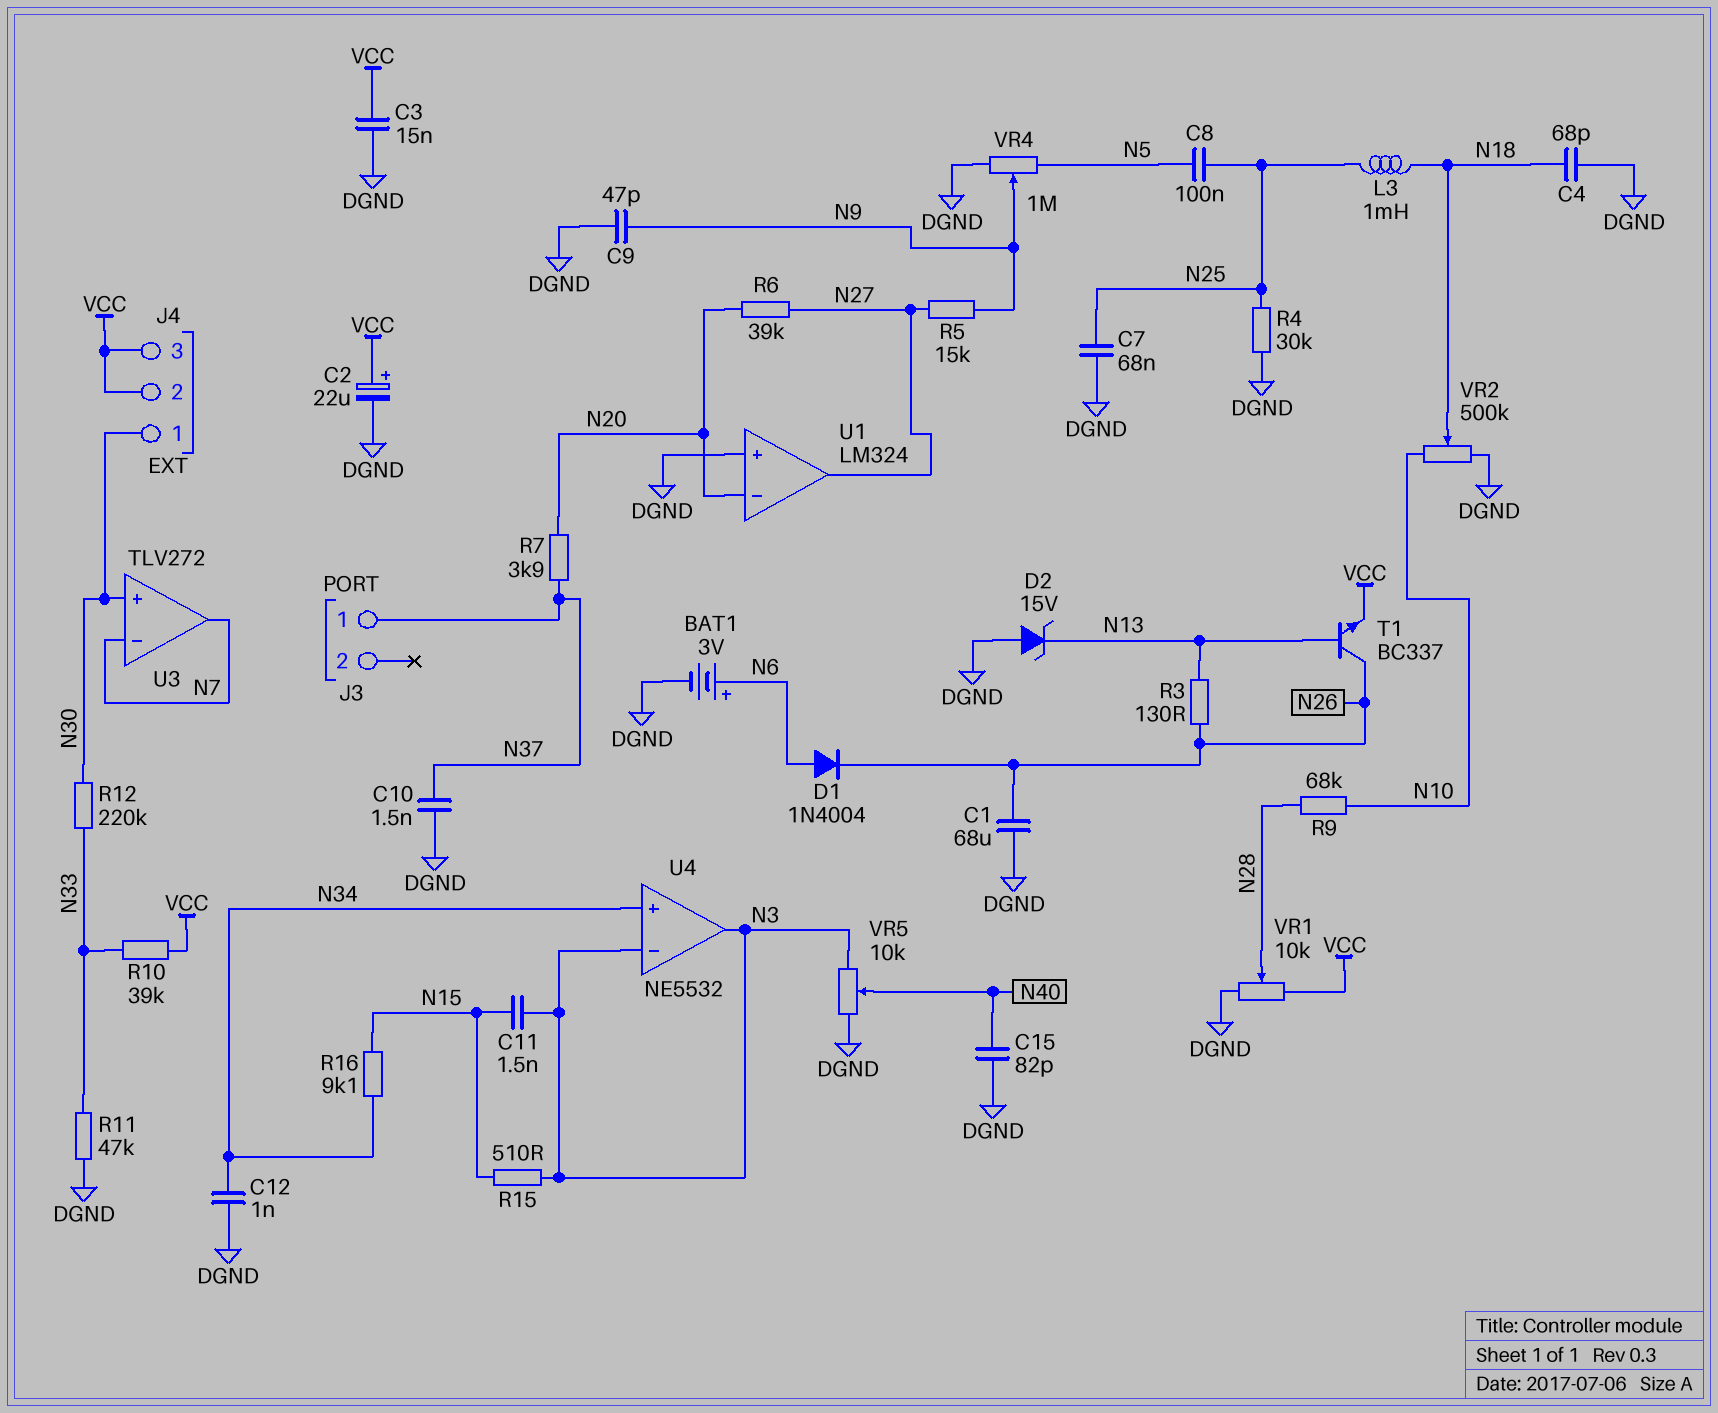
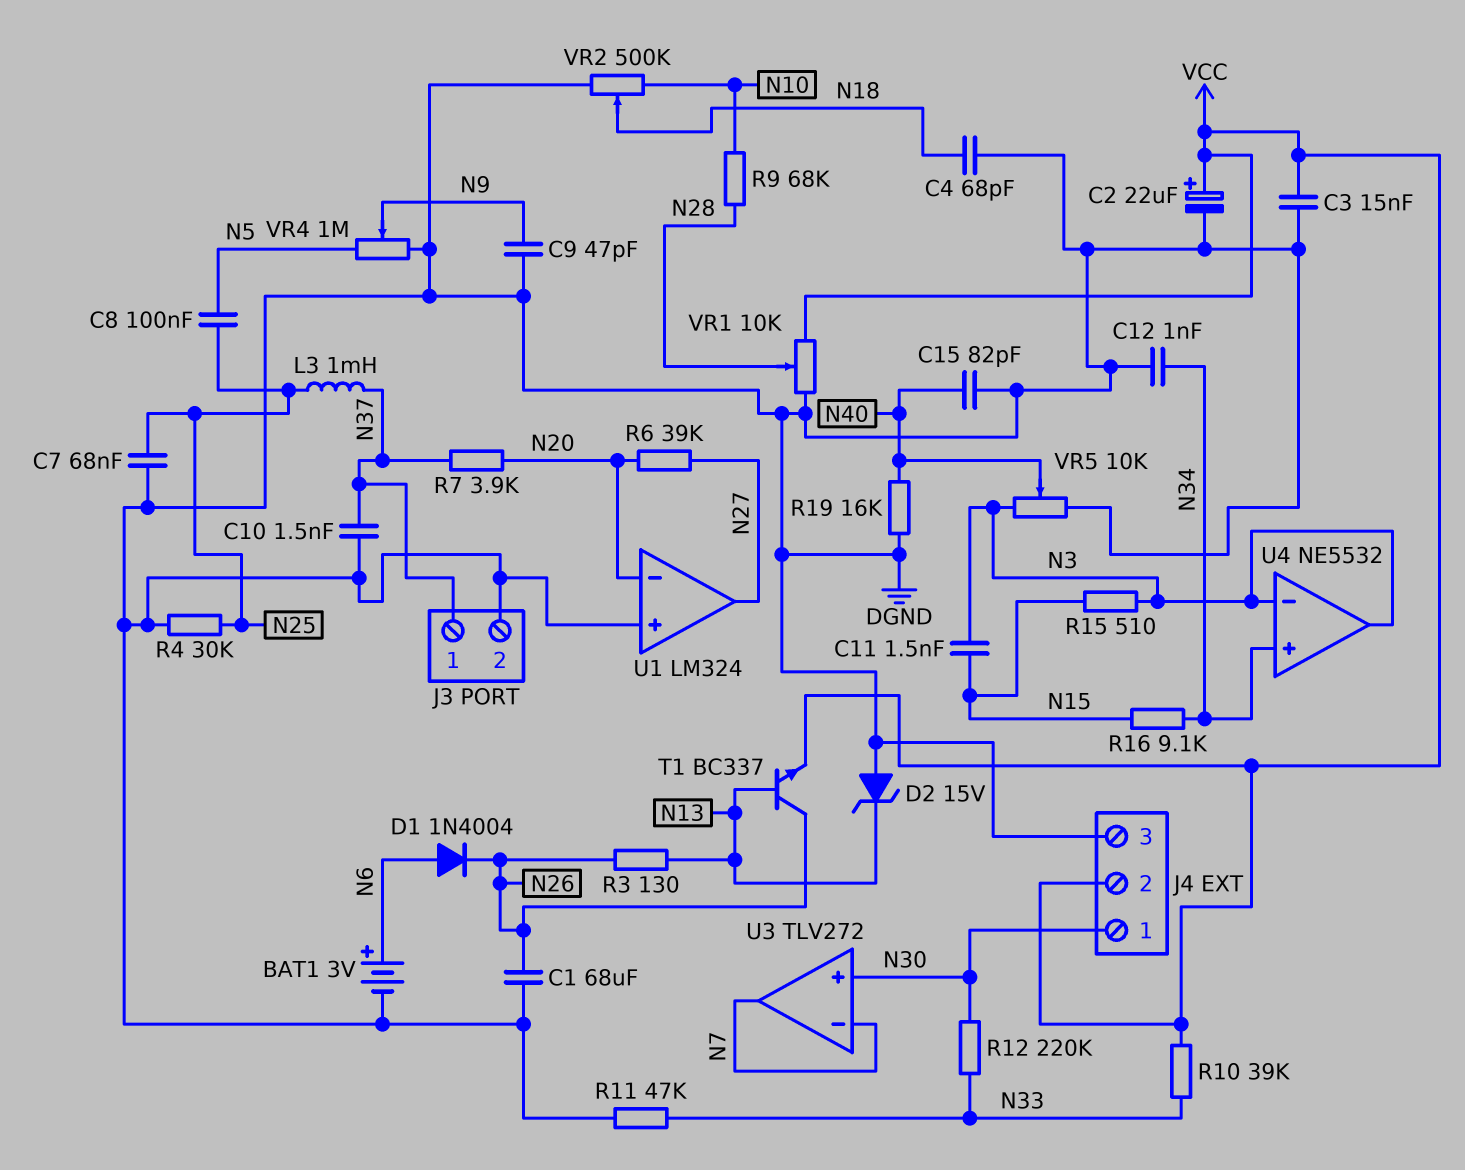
J3 pin 2: none -> DGND
J4 pin 3: VCC -> DGND
L3: 1mH (N18, N25) -> 1mH (N25, N37)
R5: 15k (N9, N27) -> none
R19: none -> 16k (DGND, N40)

